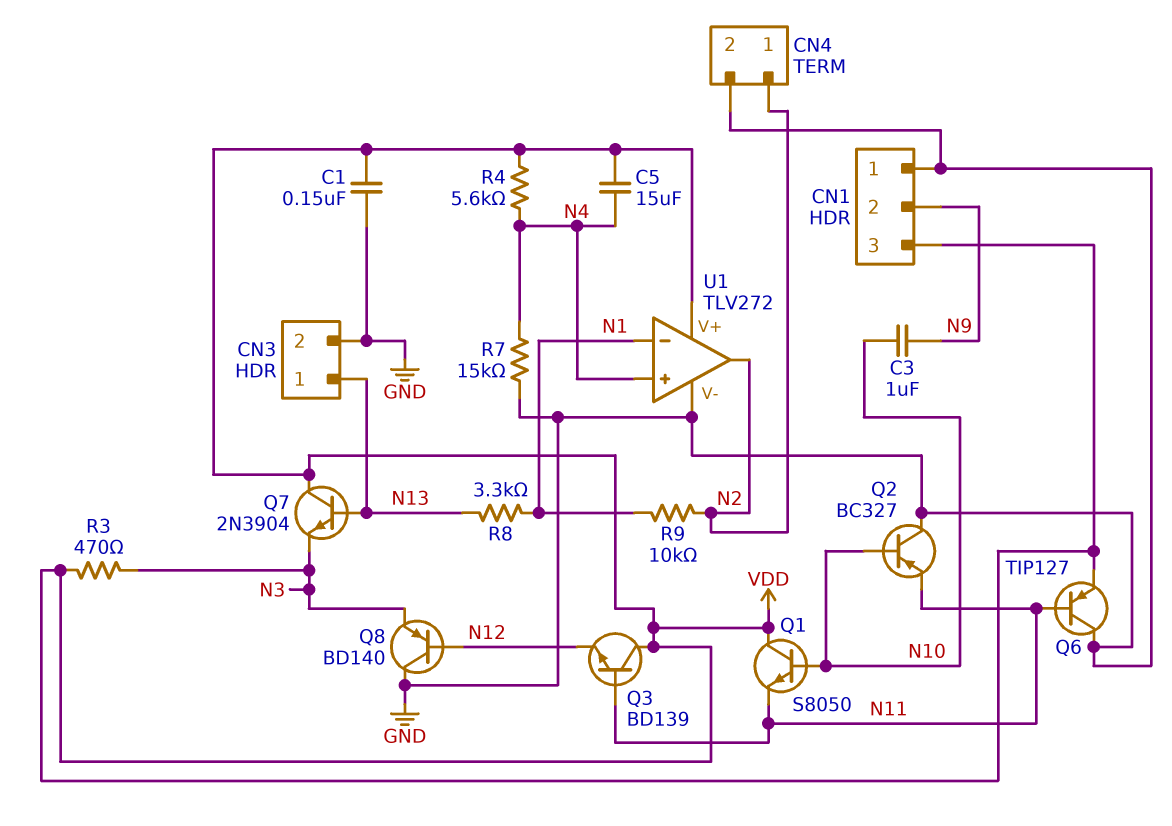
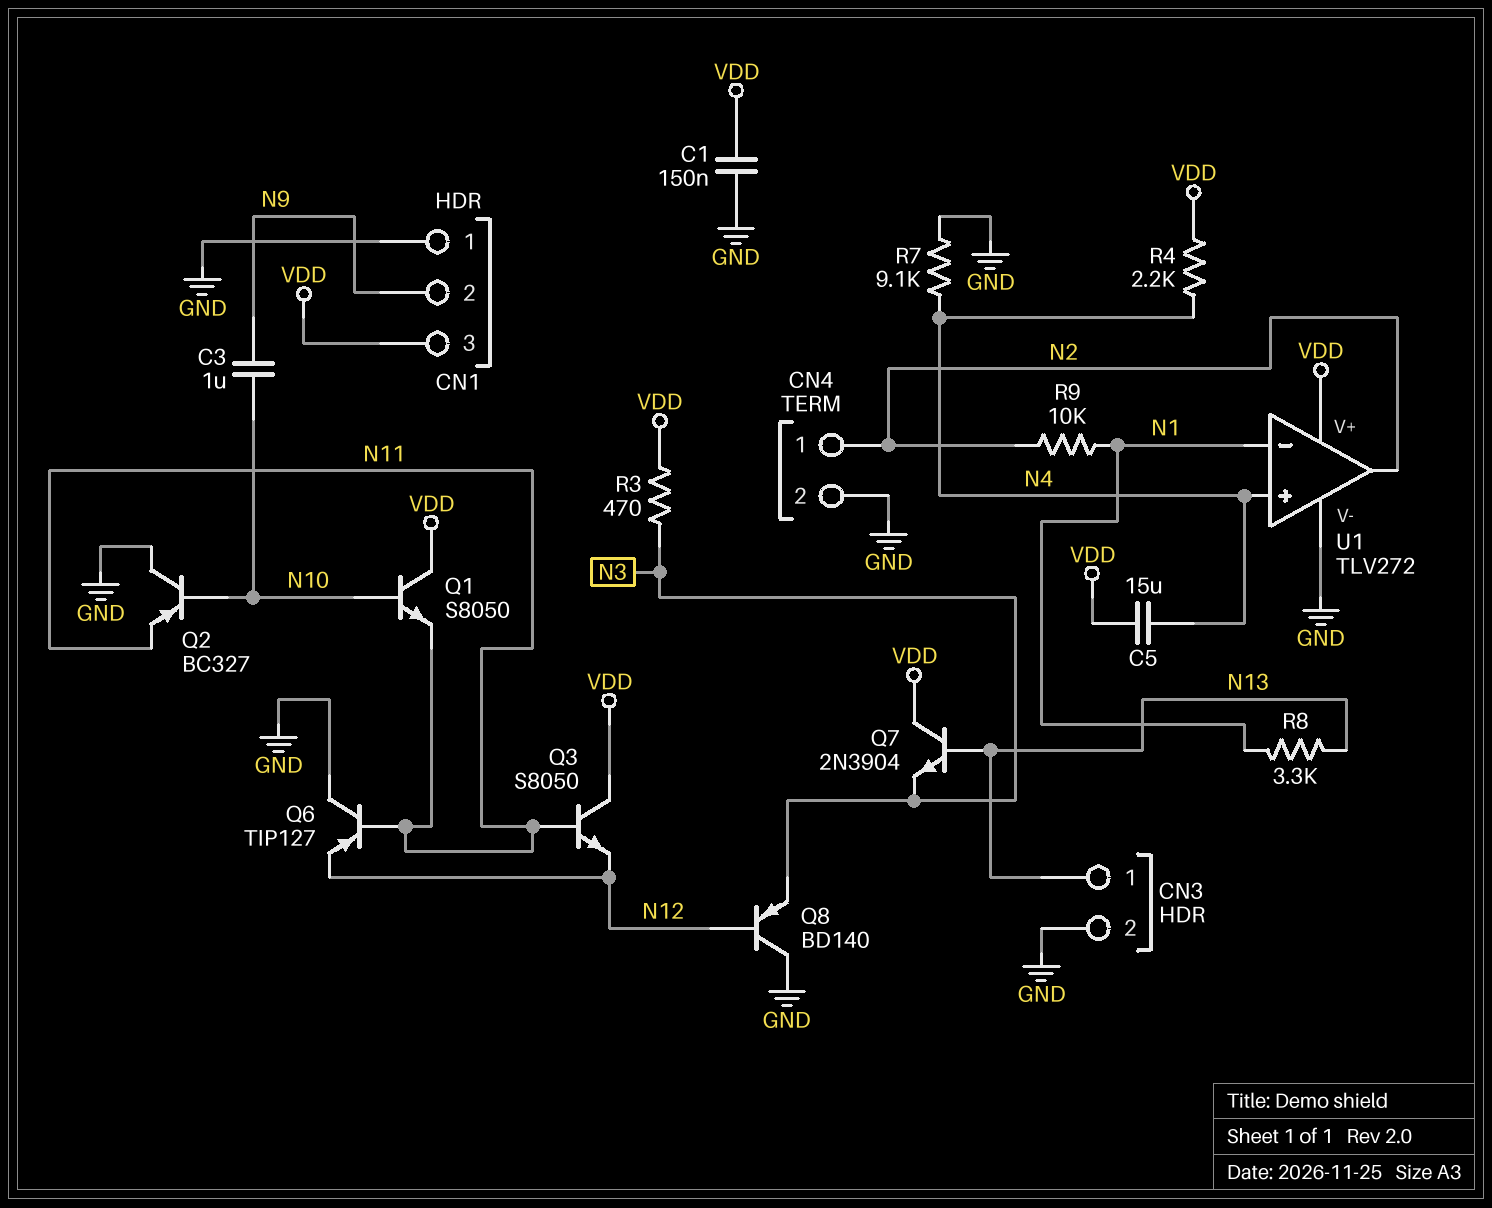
Q3: NPN BD139 (B N11, C VDD, E N12) -> NPN S8050 (B N11, C VDD, E N12)
Q6: PNP TIP127 (B N11, C GND, E VDD) -> PNP TIP127 (B N11, C GND, E N12)
R4: 5.6k (N4, VDD) -> 2.2k (N4, VDD)
R7: 15k (GND, N4) -> 9.1k (GND, N4)

